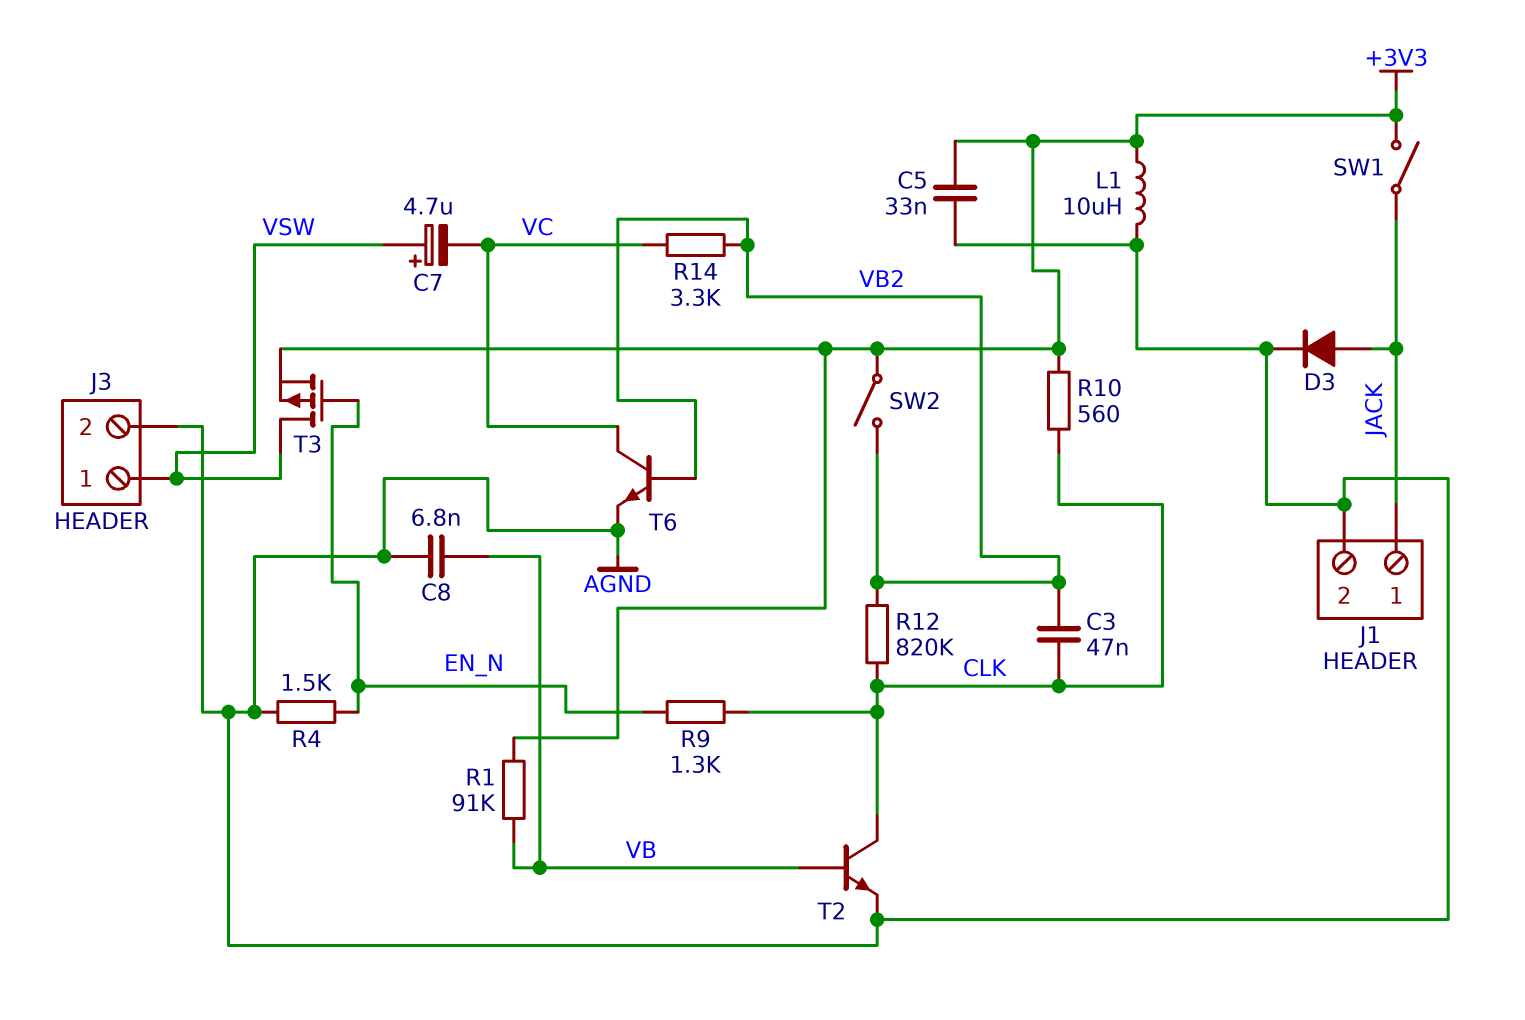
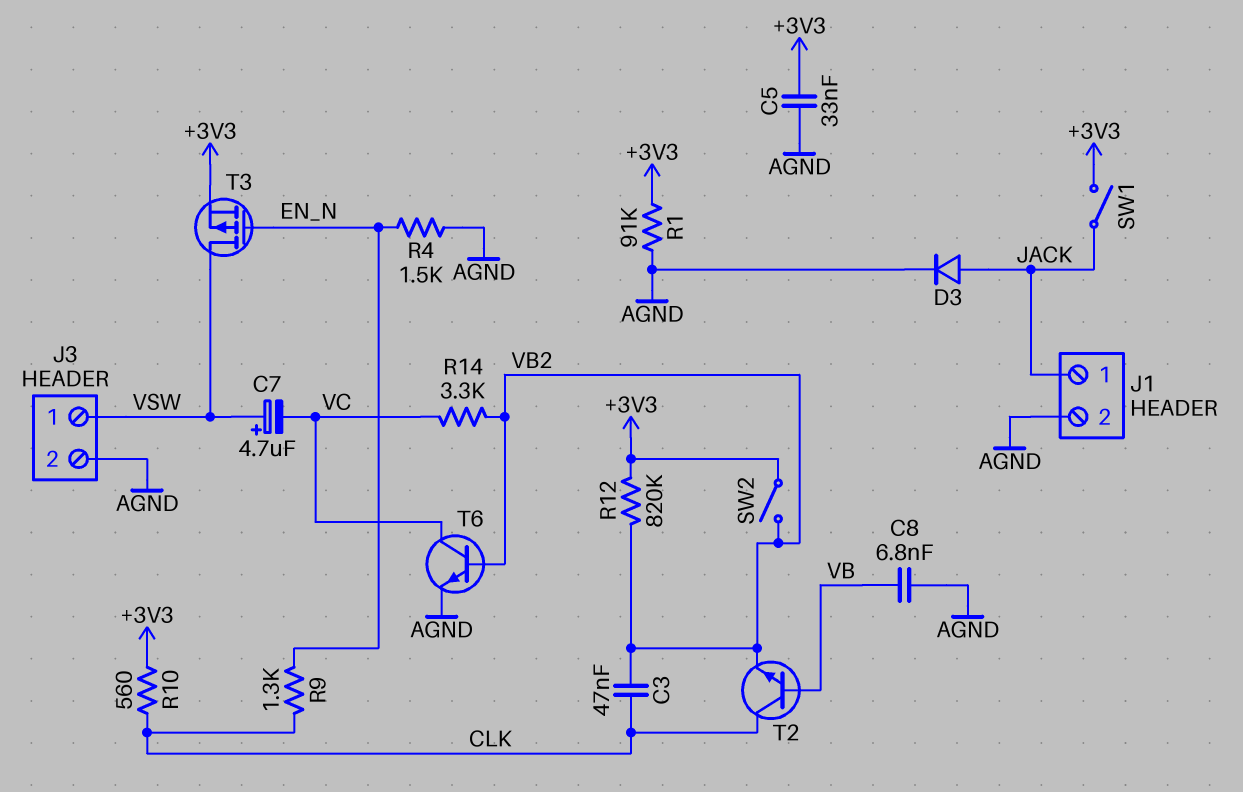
L1: 10uH (+3V3, AGND) -> none
R1: 91k (+3V3, VB) -> 91k (+3V3, AGND)
R12: 820k (CLK, VB2) -> 820k (+3V3, VB2)
T2: NPN (B VB, C CLK, E AGND) -> NPN (B VB, C CLK, E VB2)

